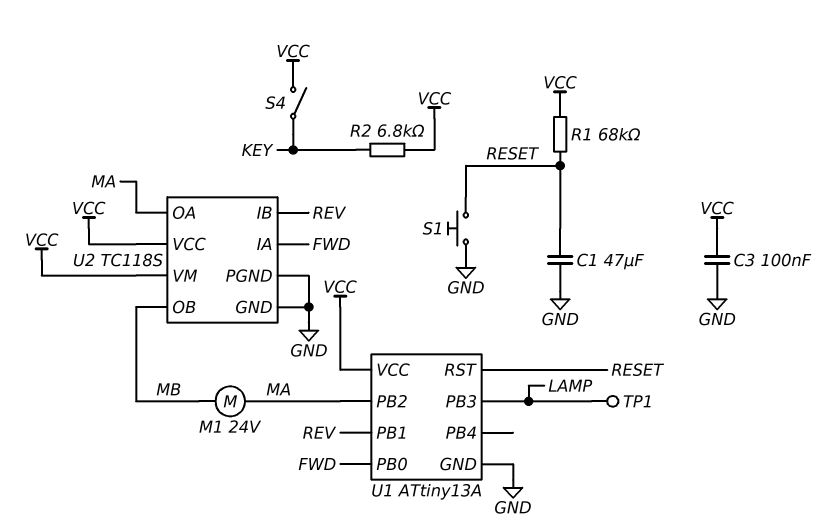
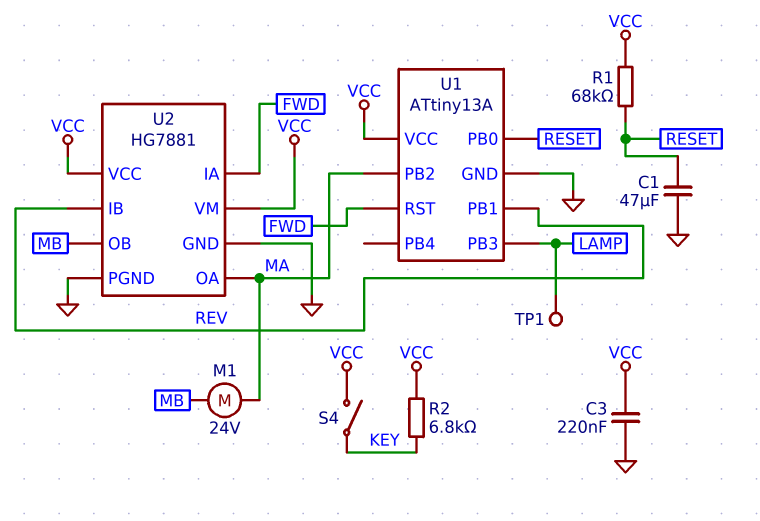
C3: 100nF (GND, VCC) -> 220nF (GND, VCC)
S1: button (GND, RESET) -> none
U1 pin PB0: FWD -> RESET
U1 pin RST: RESET -> FWD
U2: TC118S -> HG7881

